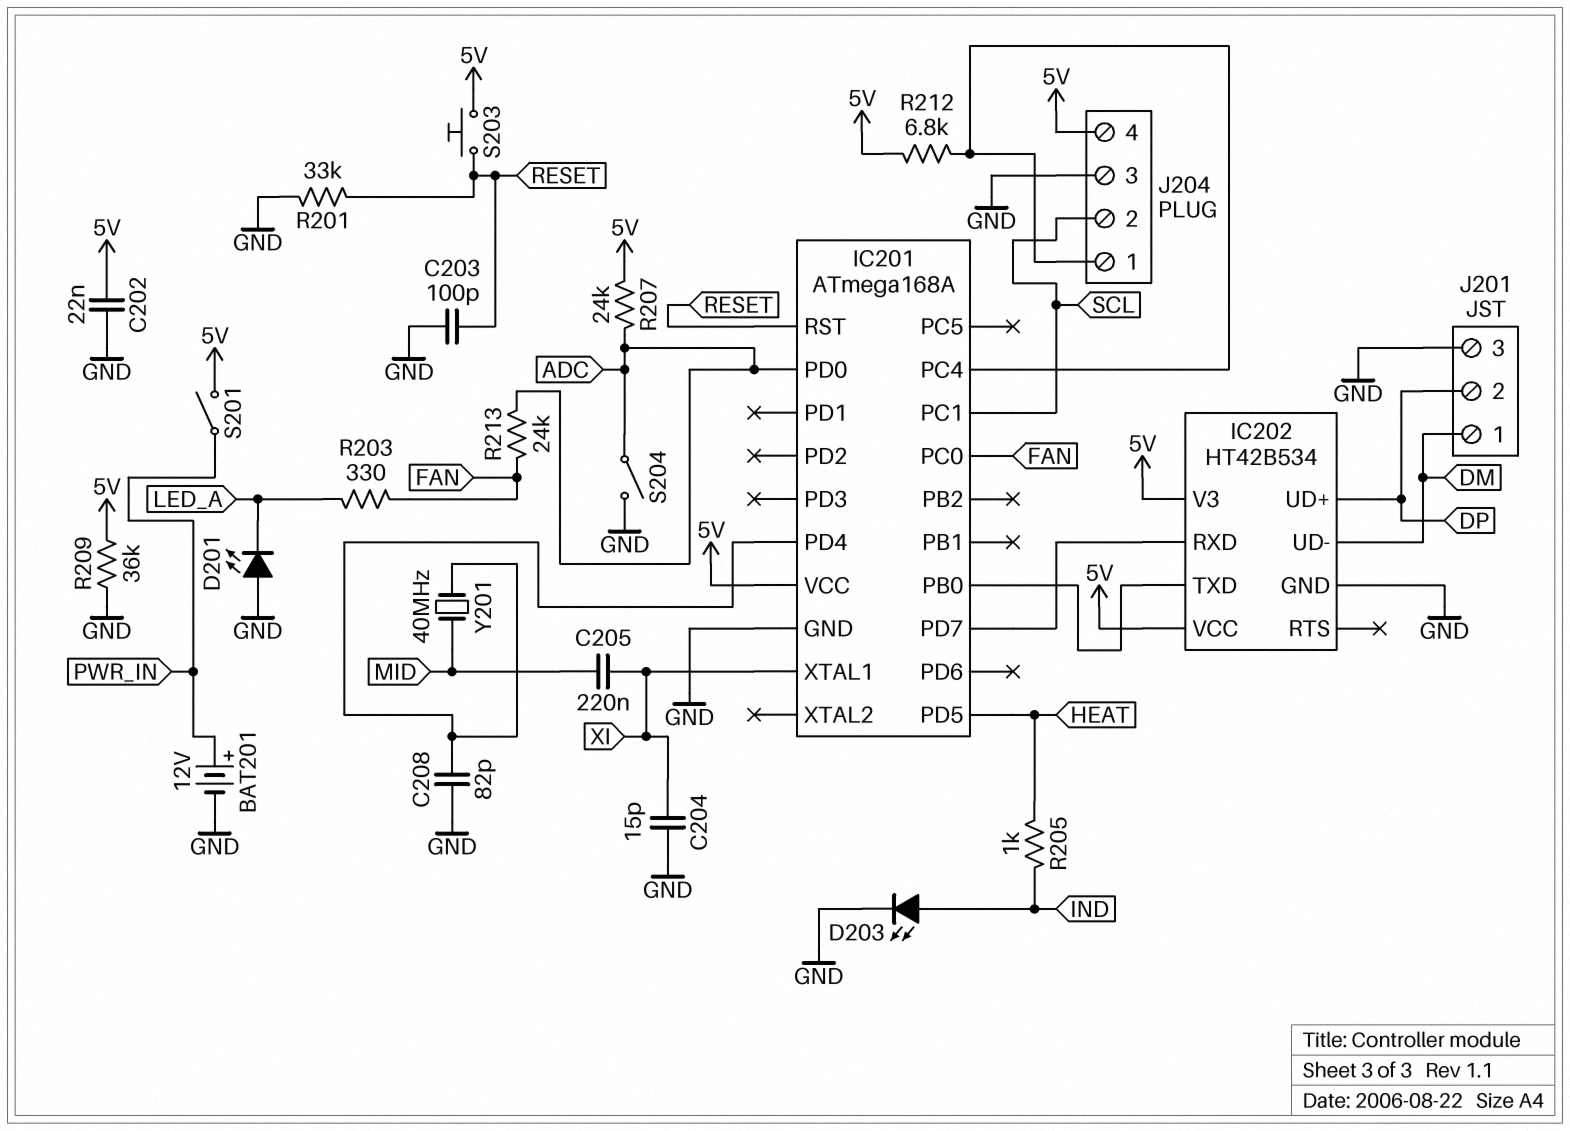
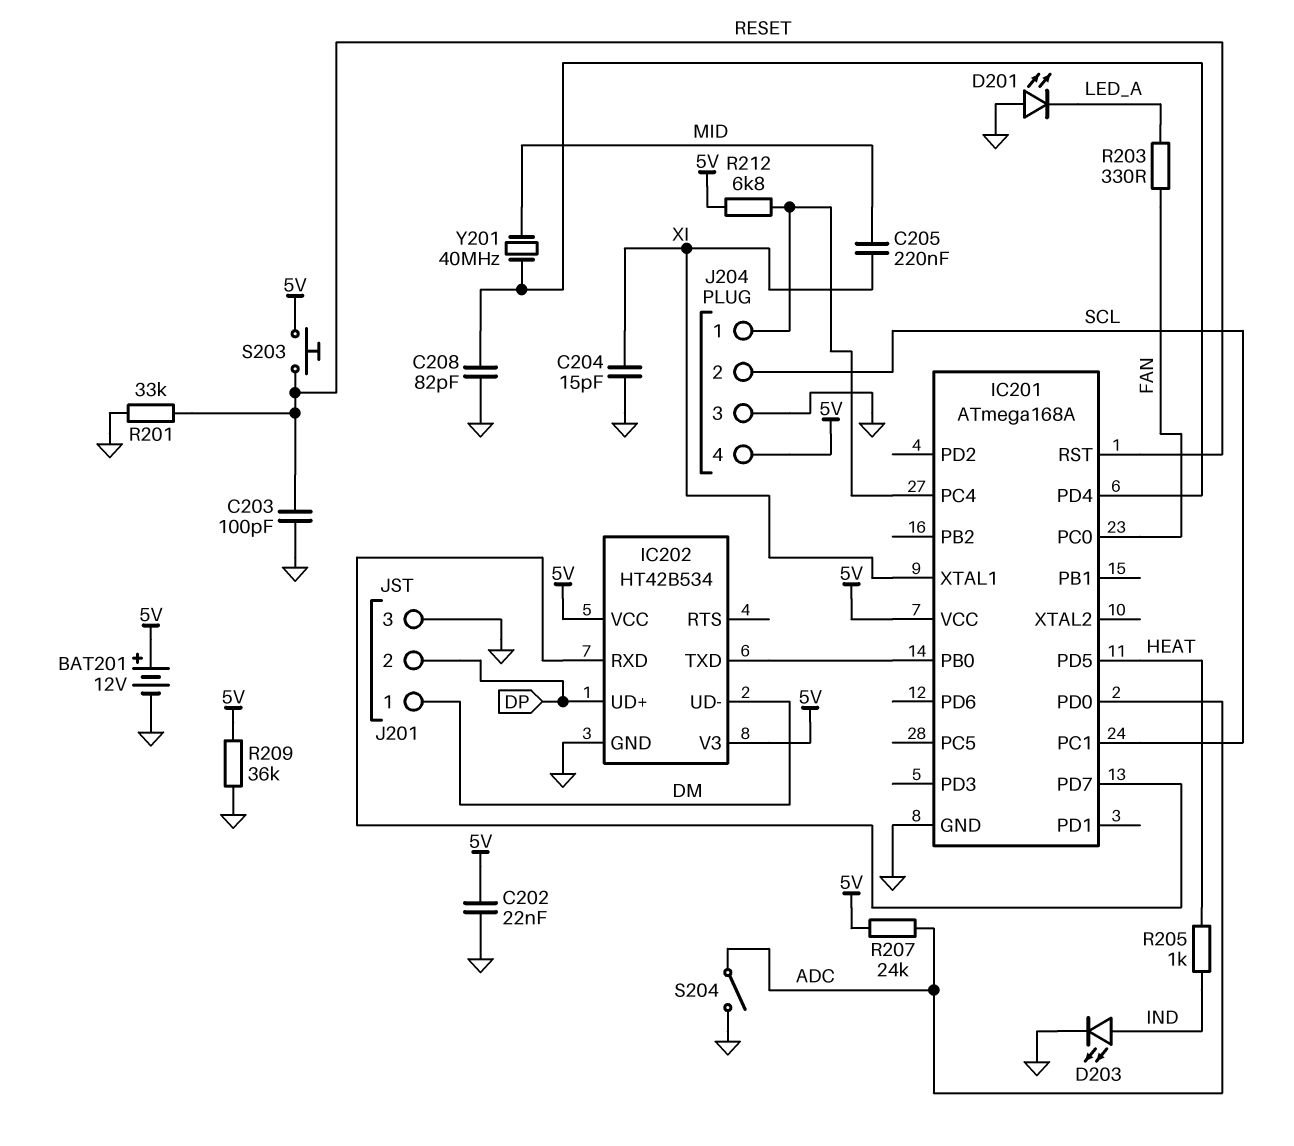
BAT201: 12V (plus PWR_IN, minus GND) -> 12V (plus 5V, minus GND)
R213: 24k (ADC, FAN) -> none
S201: switch (5V, PWR_IN) -> none

